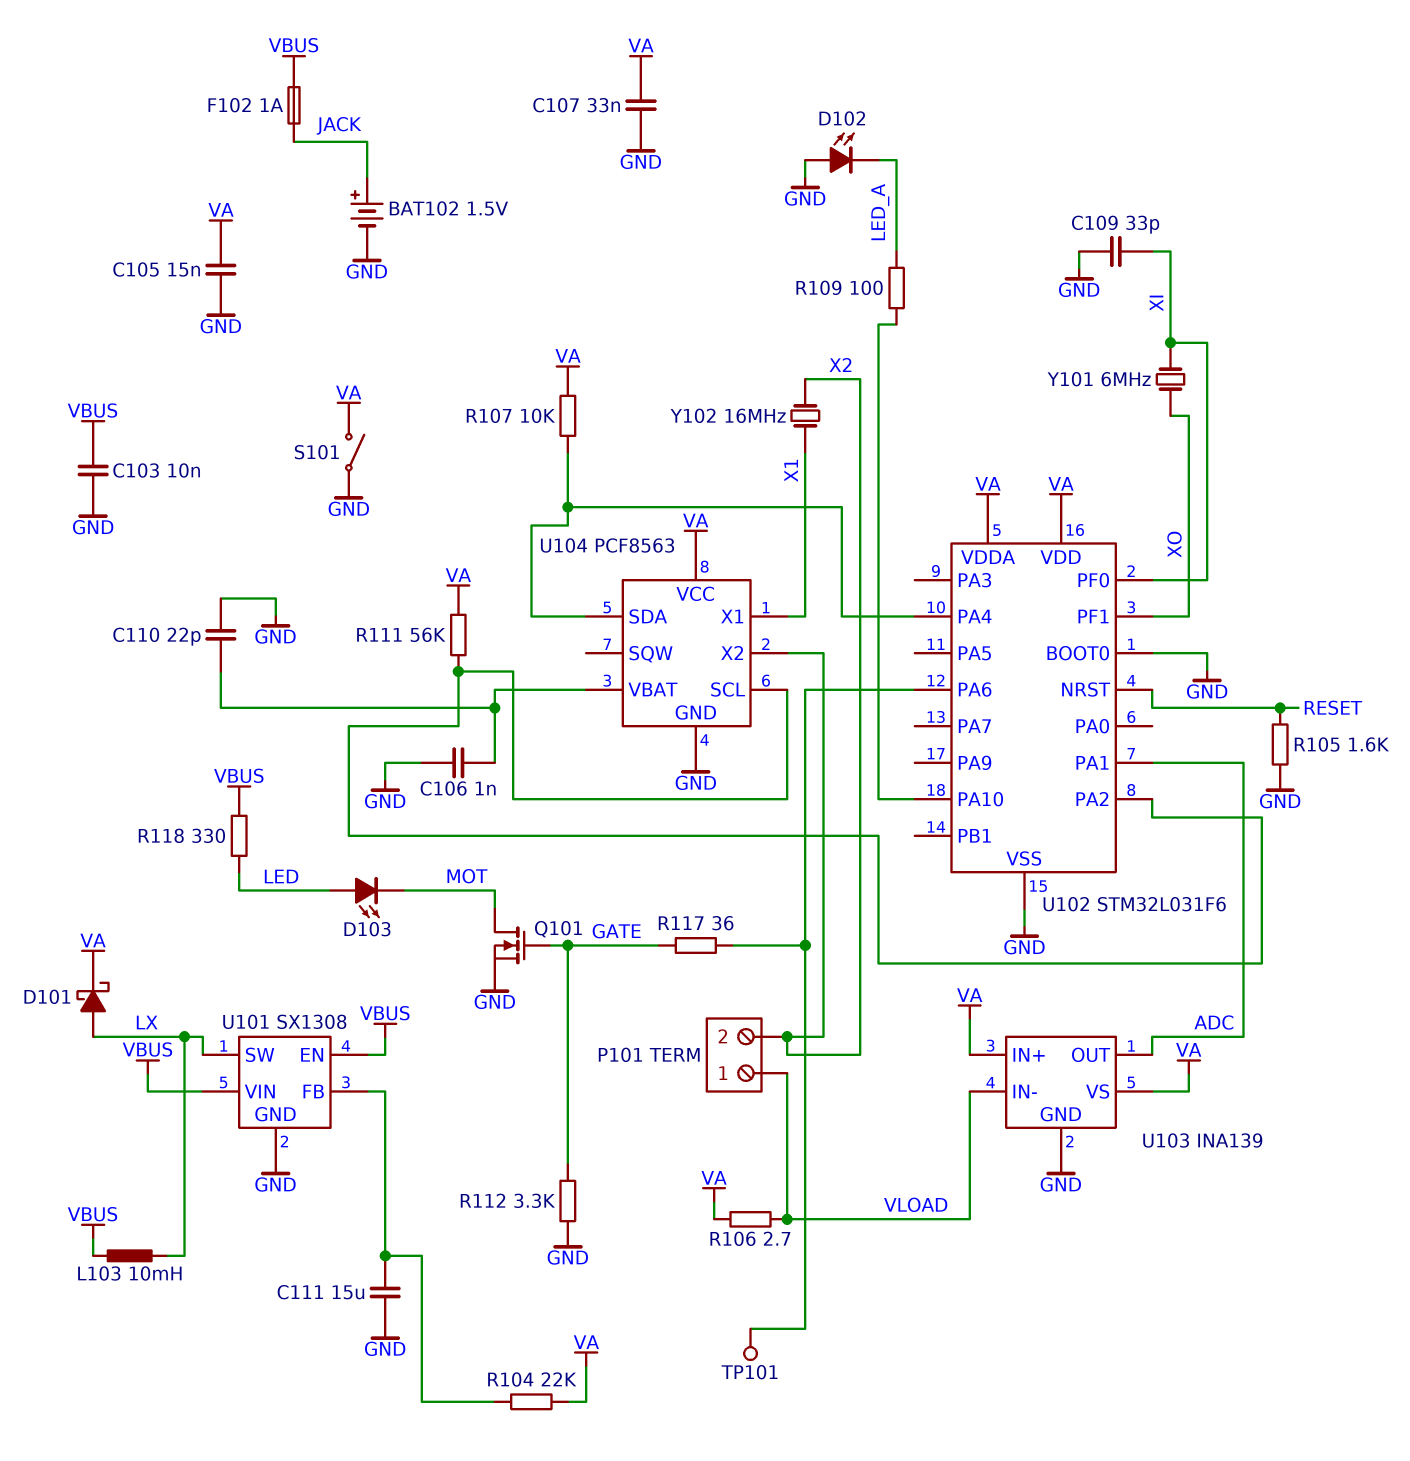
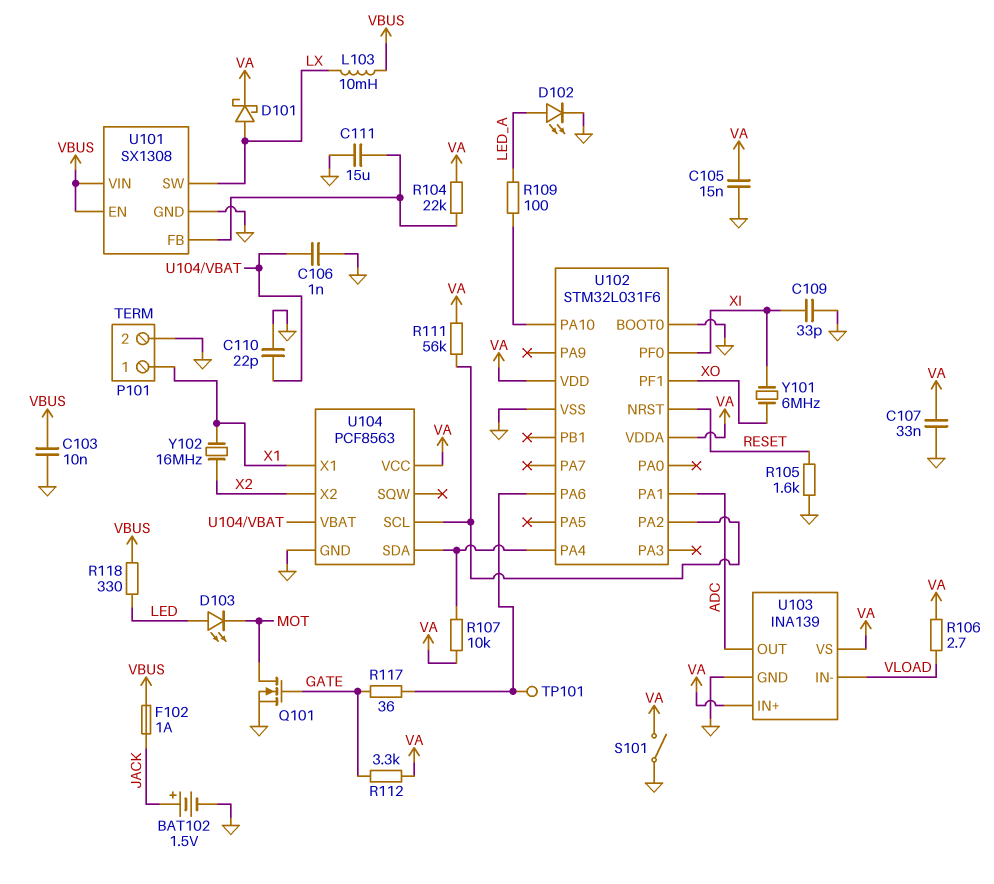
D102: LED (A GND, K LED_A) -> LED (A LED_A, K GND)
P101 pin 1: VLOAD -> X1
P101 pin 2: X2 -> GND
R112: 3.3k (GATE, GND) -> 3.3k (GATE, VA)

